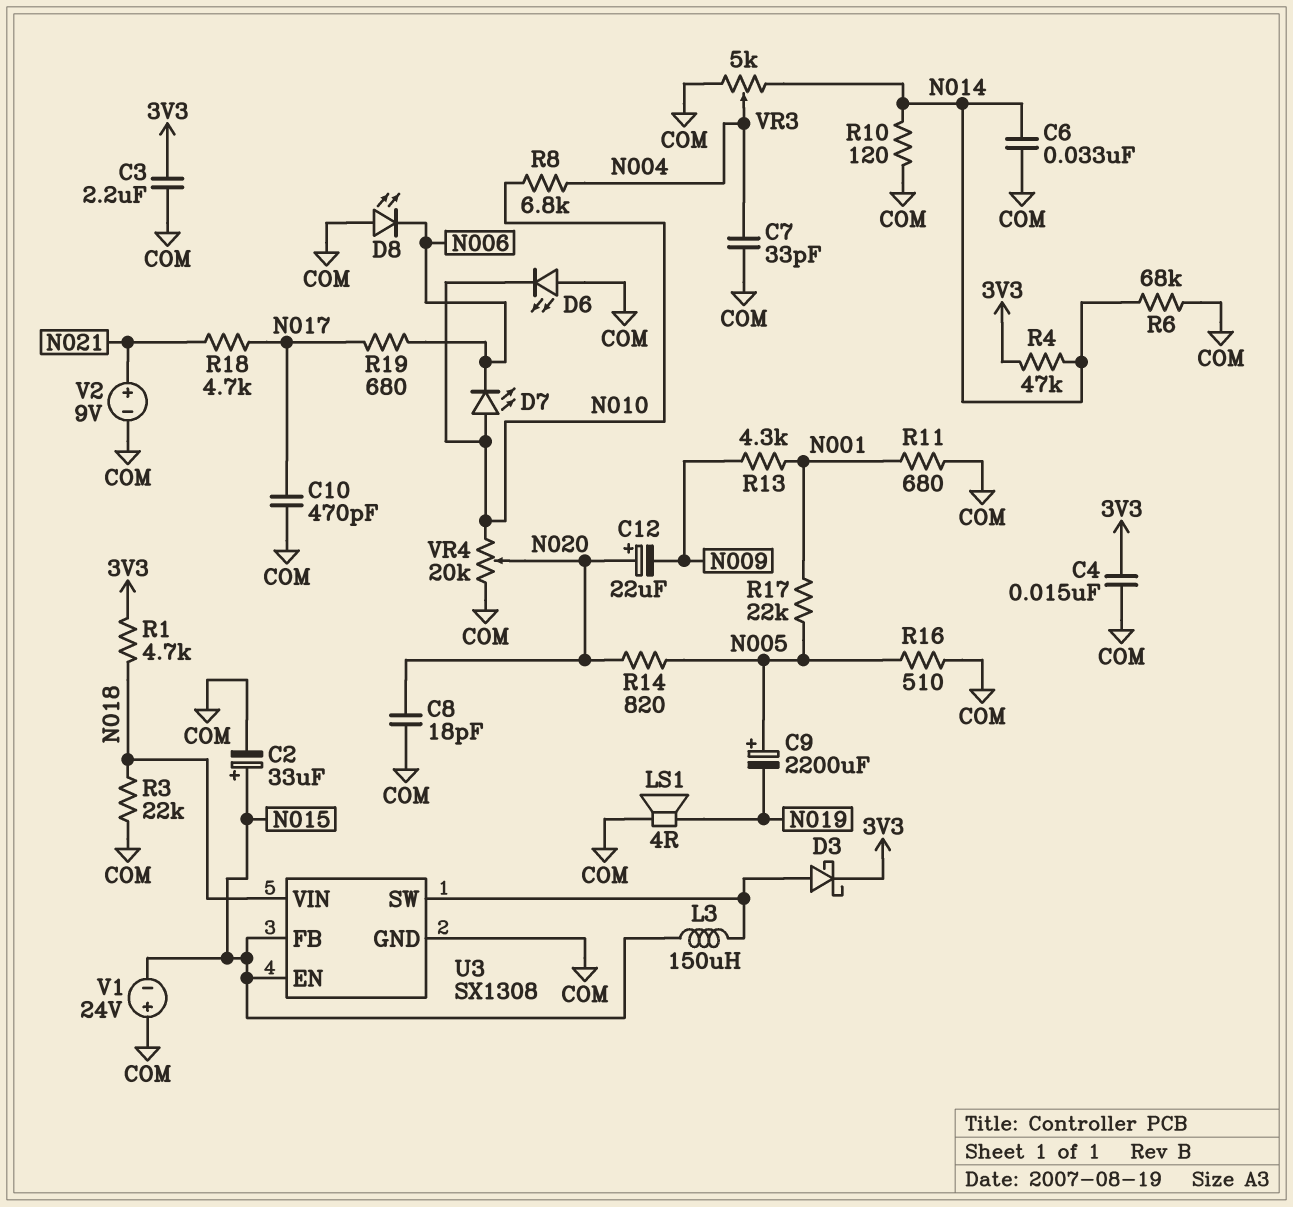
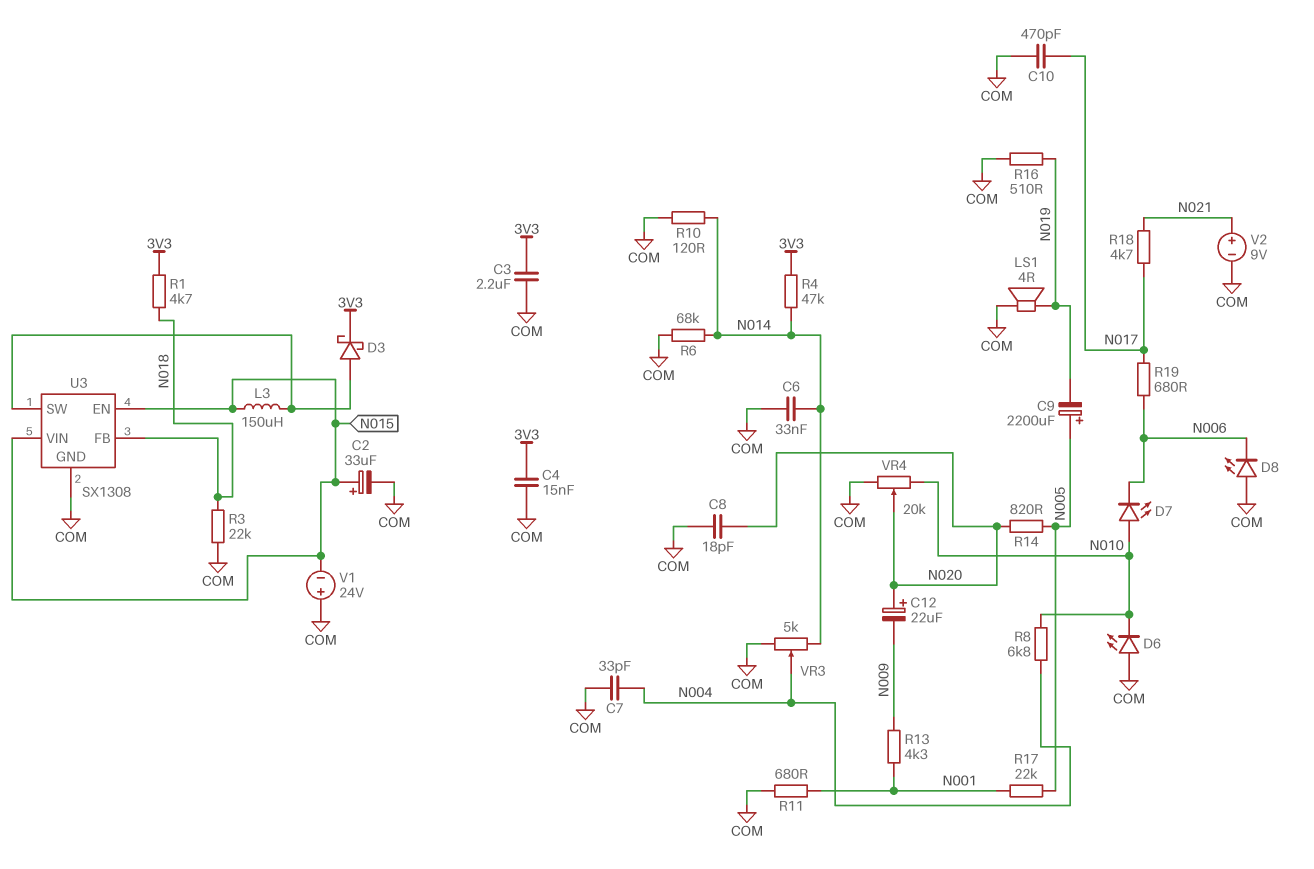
R16: 510 (COM, N005) -> 510 (COM, N019)
U3 pin FB: N015 -> N018
U3 pin VIN: N018 -> N015

